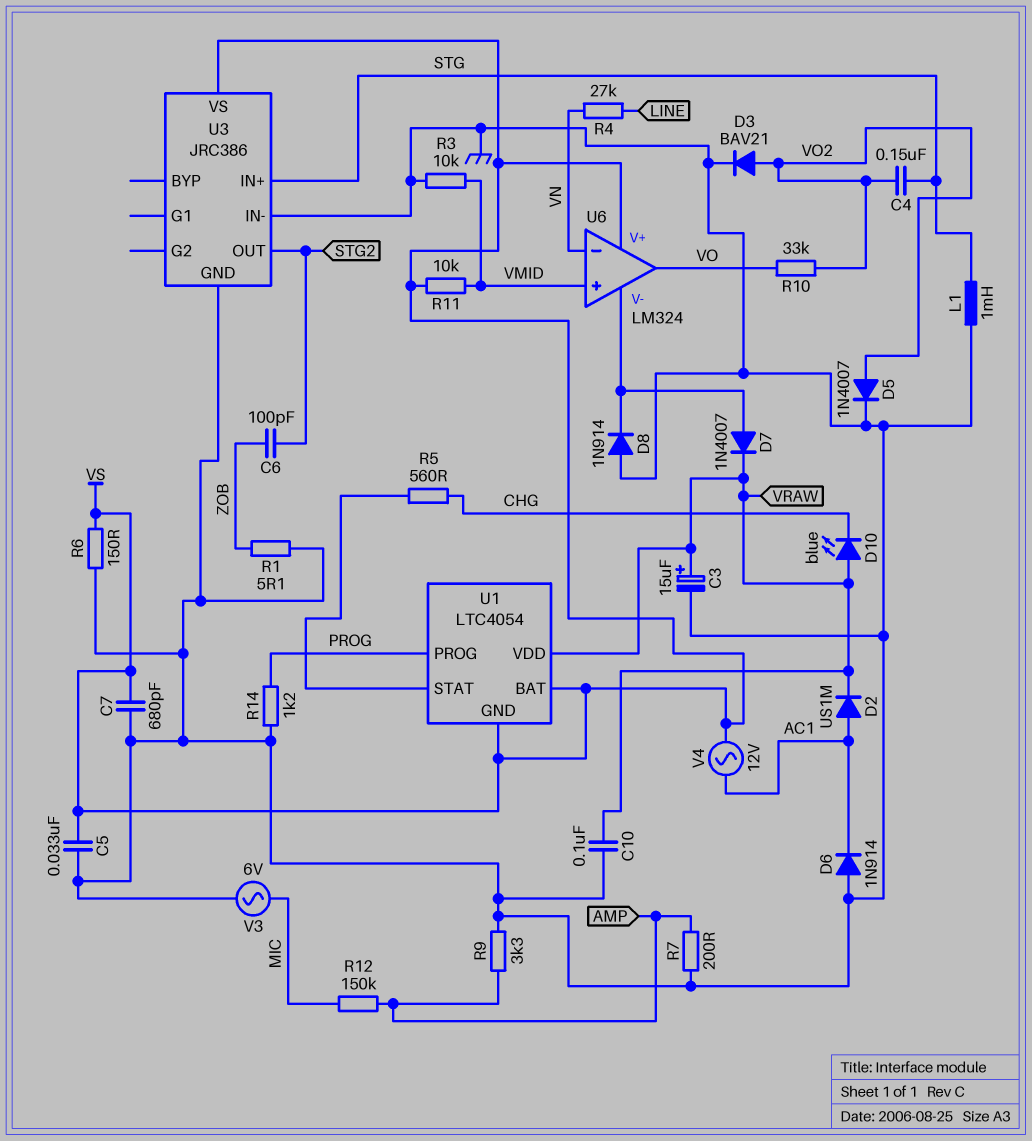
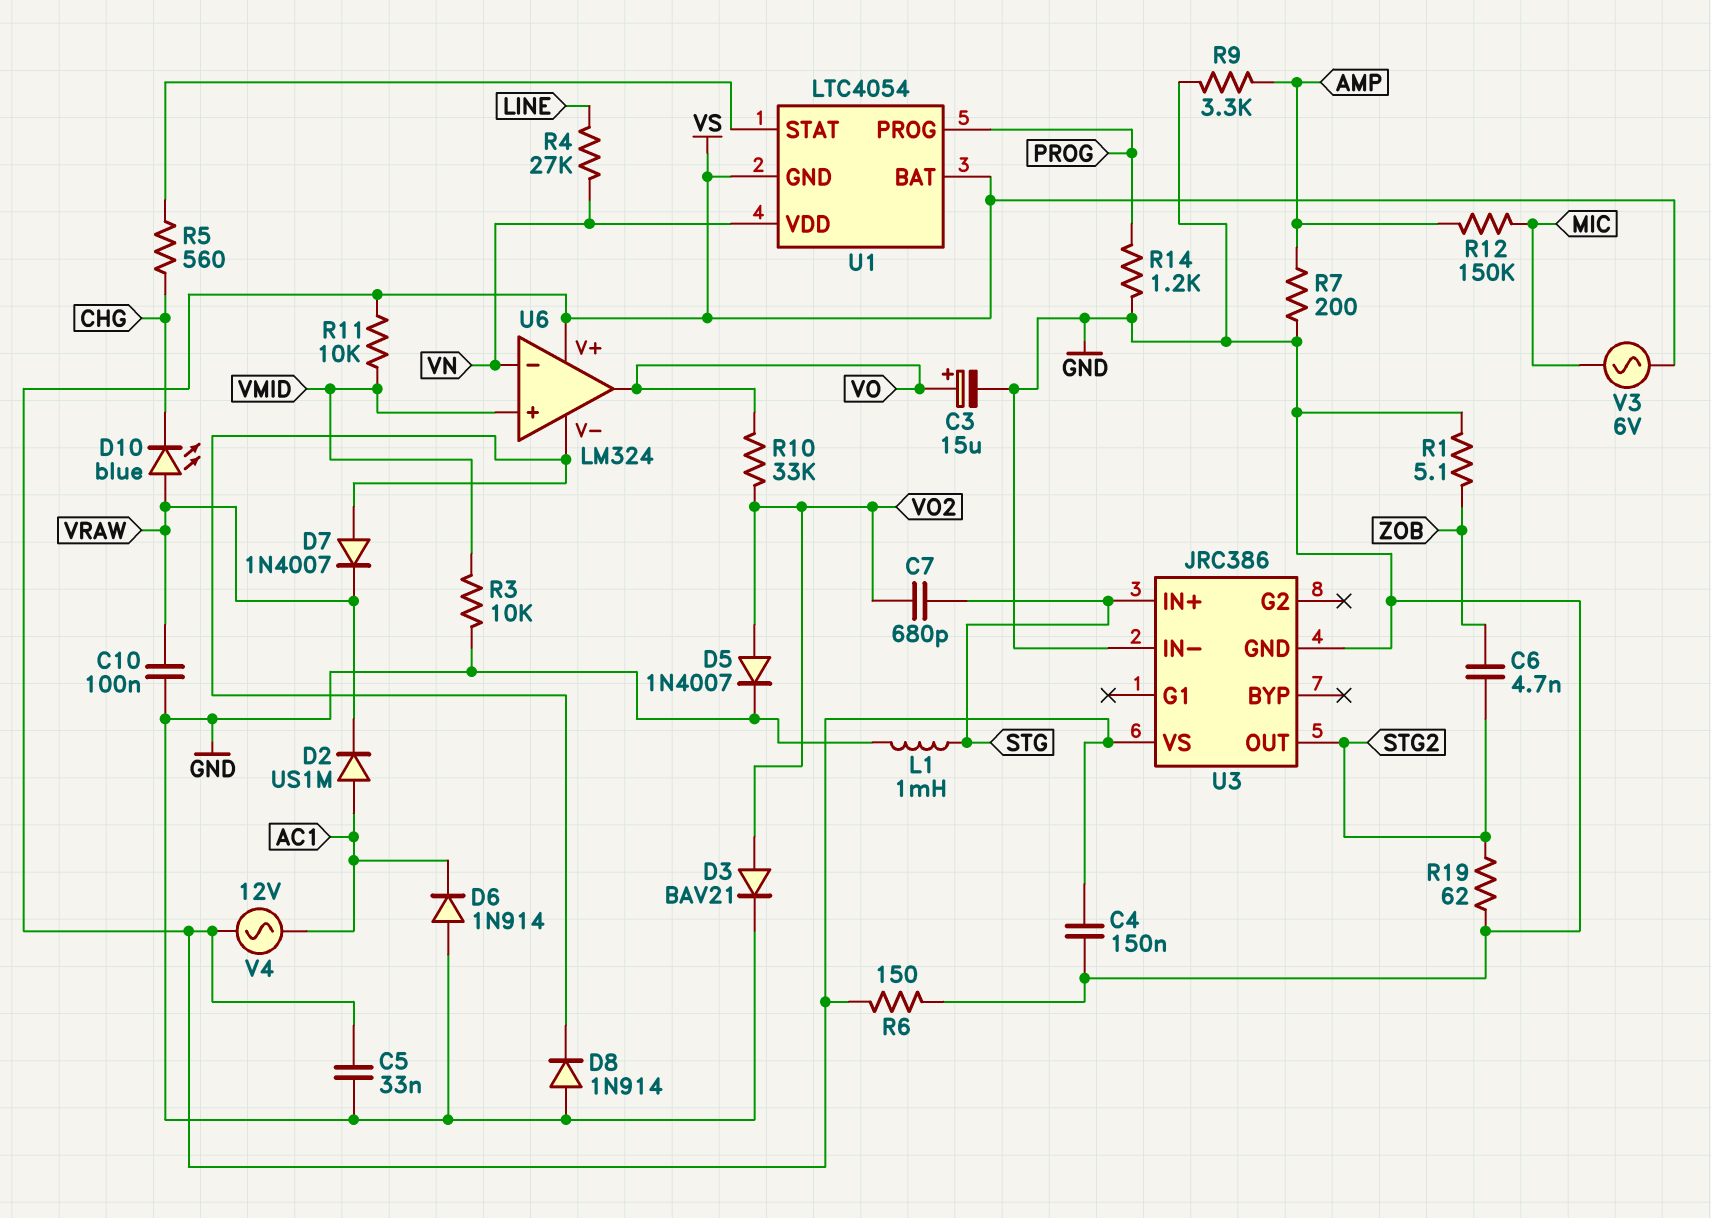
C3: 15uF (plus VRAW, minus GND) -> 15uF (plus VO, minus GND)
C4: 150nF (STG, VO2) -> 150nF (GND, VS)
C6: 100pF (STG2, ZOB) -> 4.7nF (STG2, ZOB)
C7: 680pF (GND, VS) -> 680pF (STG, VO2)
R19: none -> 62 (GND, STG2)
U1 pin VDD: VRAW -> VN
V3: AC 6V (GND, MIC) -> AC 6V (MIC, VS)

